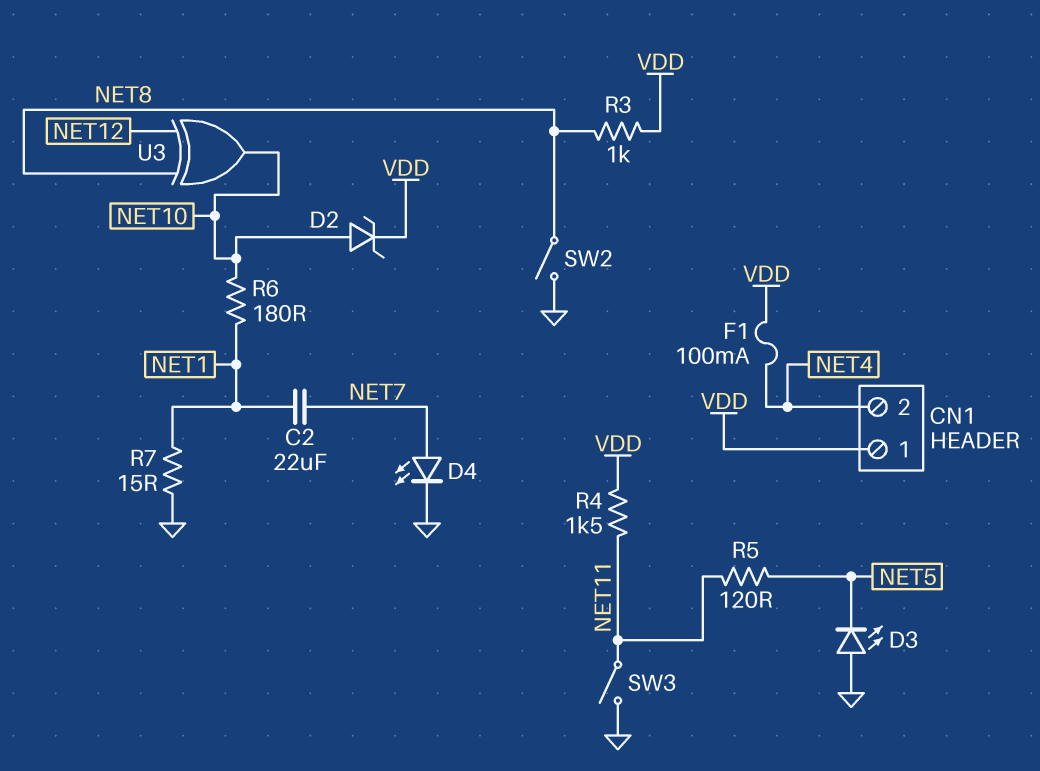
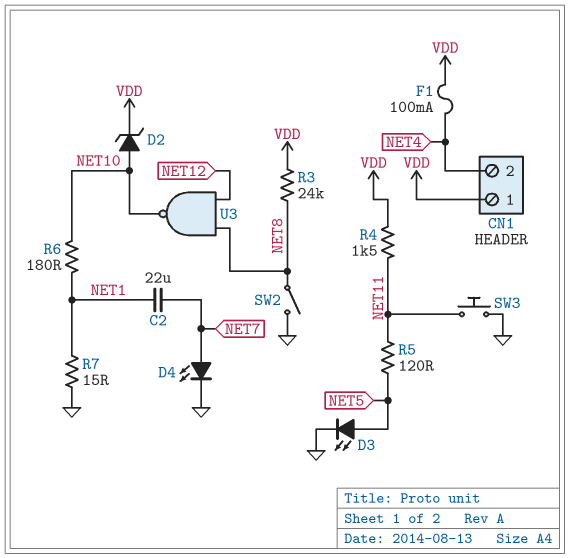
D3: LED (A GND, K NET5) -> LED (A NET5, K GND)
R3: 1k (NET8, VDD) -> 24k (NET8, VDD)
SW3: switch (GND, NET11) -> button (GND, NET11)
U3: XOR (in NET8, in NET12, out NET10) -> NAND (in NET8, in NET12, out NET10)

